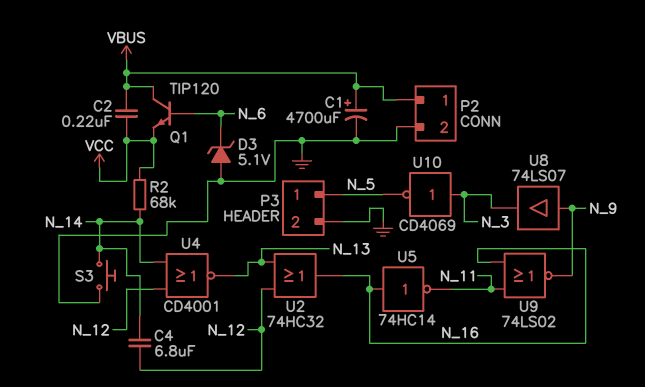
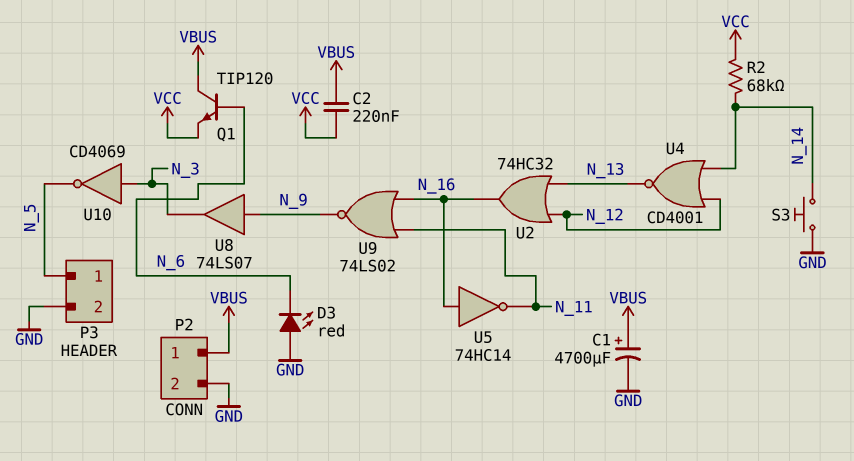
C4: 6.8uF (N_12, N_14) -> none
D3: zener 5.1V (A GND, K N_6) -> LED red (A GND, K N_6)

